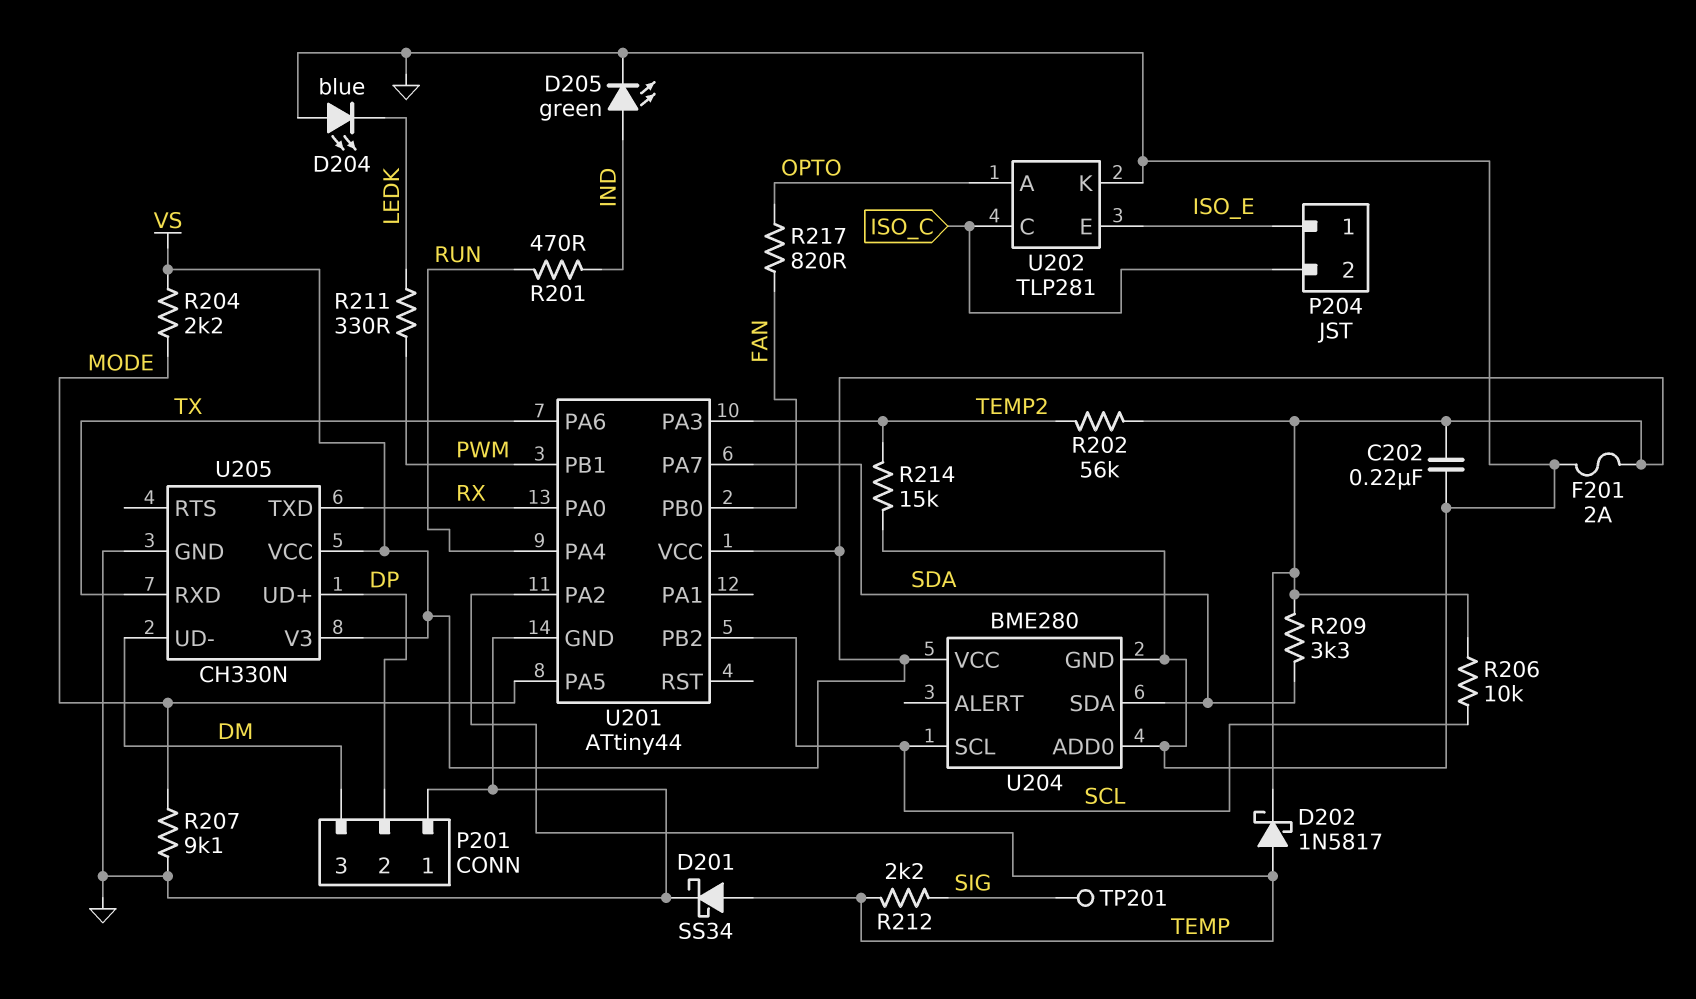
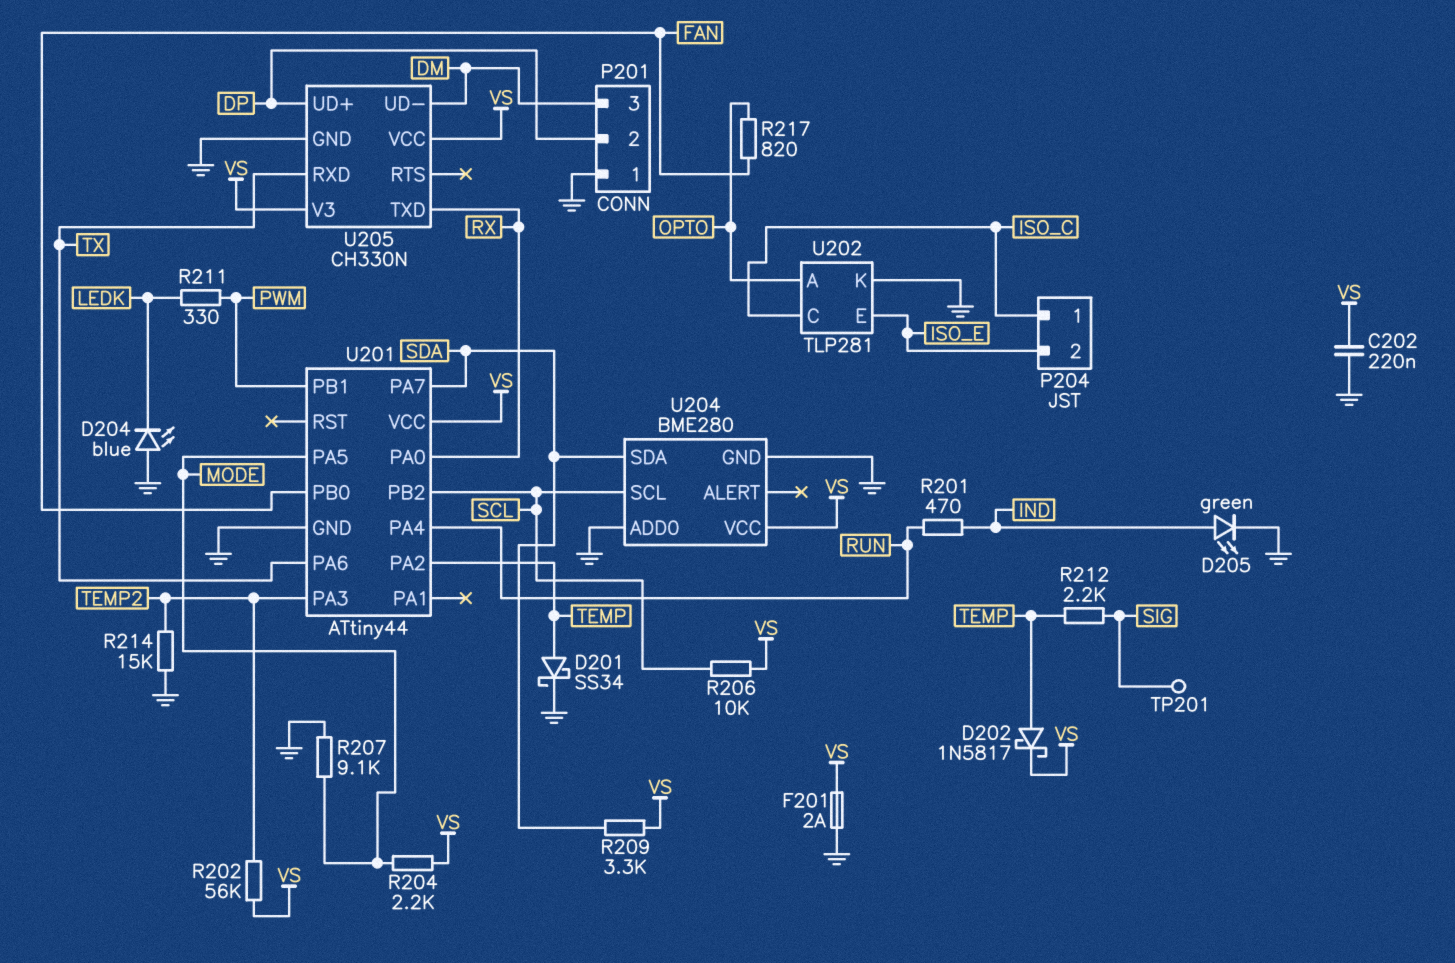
P204 pin 1: ISO_E -> ISO_C
P204 pin 2: ISO_C -> ISO_E

